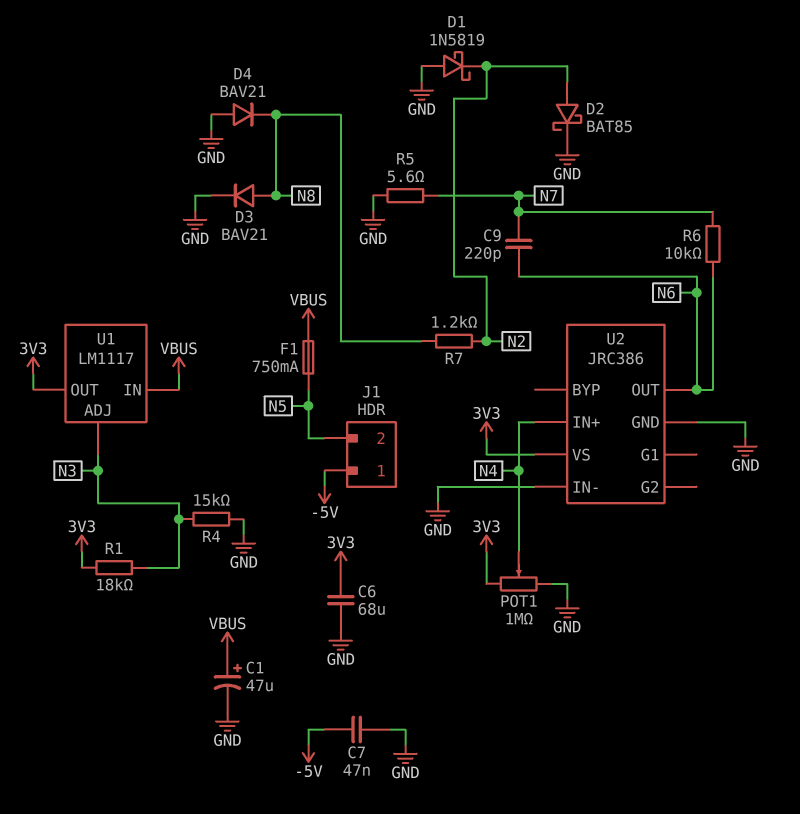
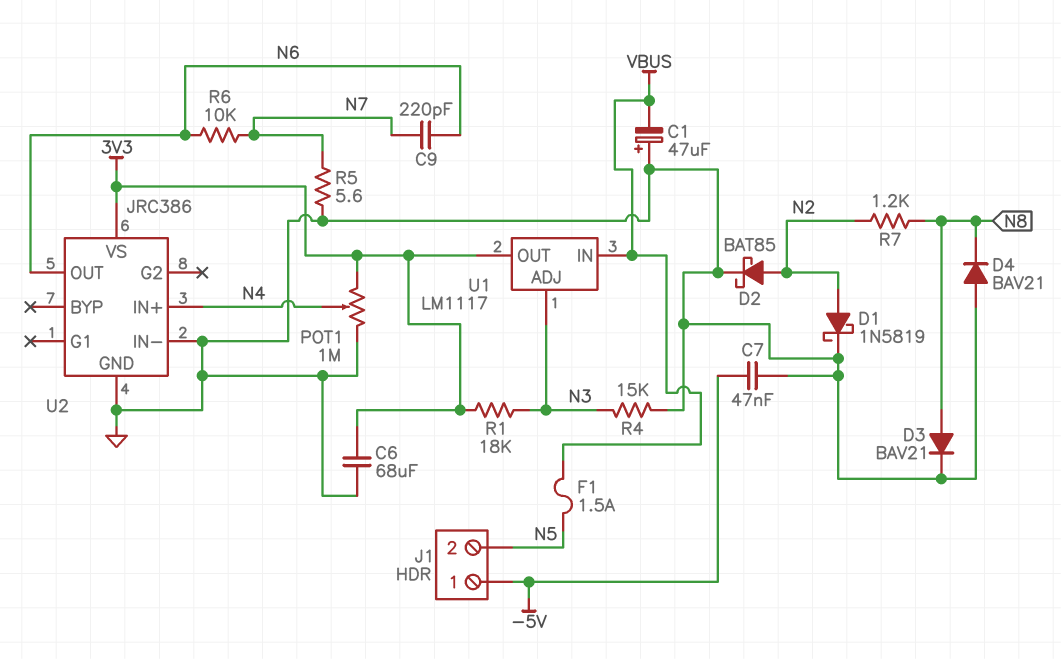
C1: 47uF (plus VBUS, minus GND) -> 47uF (plus GND, minus VBUS)
D1: schottky 1N5819 (A GND, K N2) -> schottky 1N5819 (A N2, K GND)
F1: 750mA (N5, VBUS) -> 1.5A (N5, VBUS)

